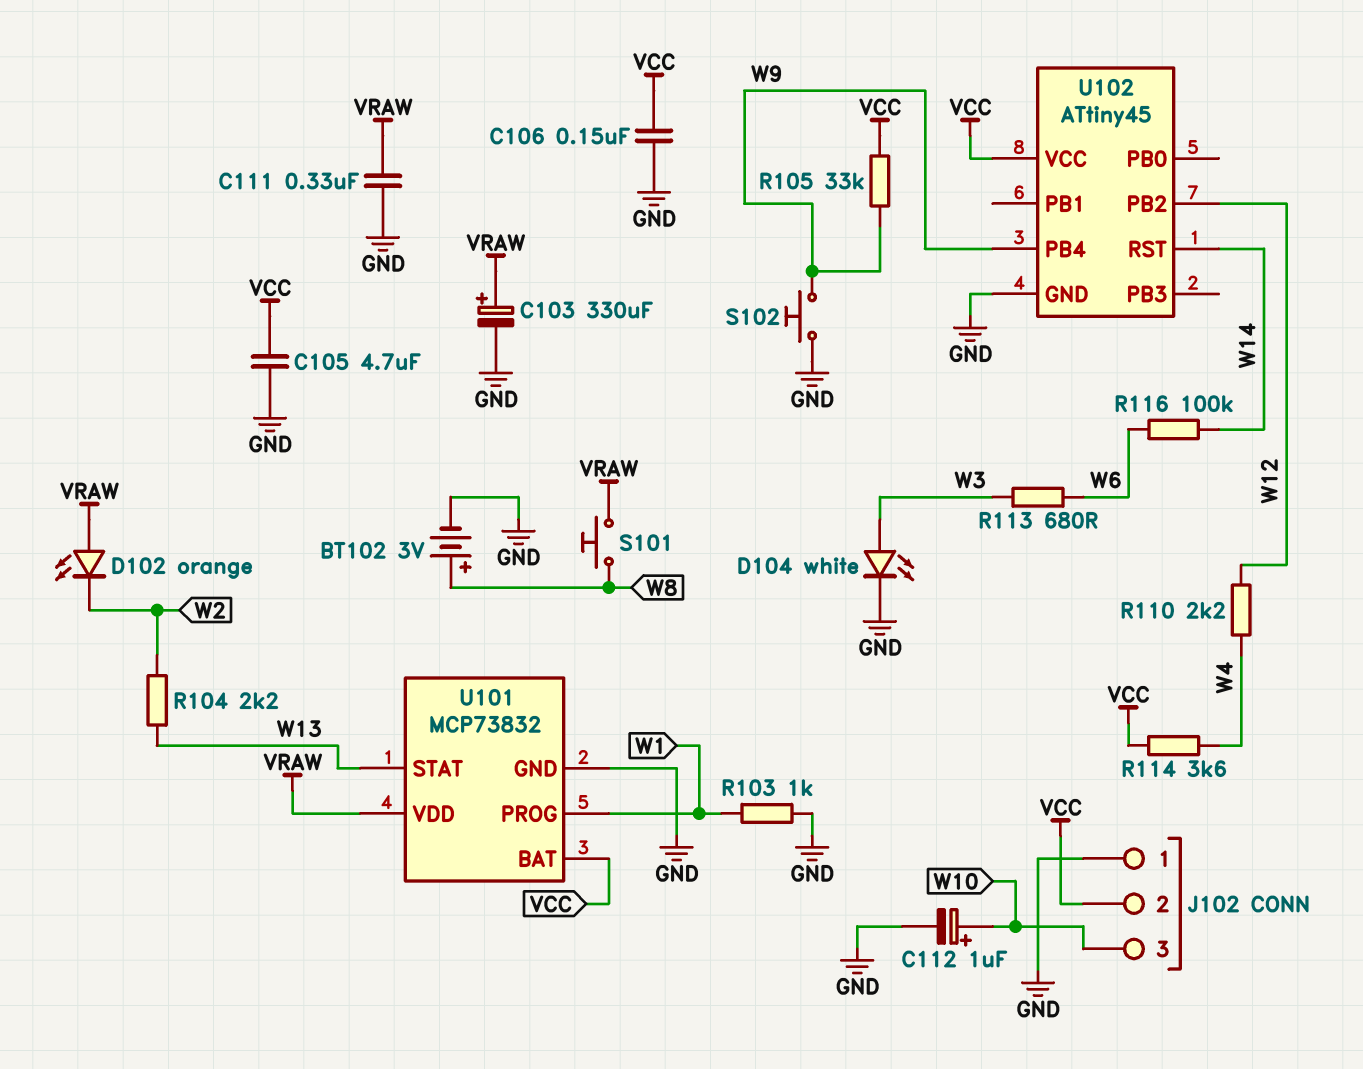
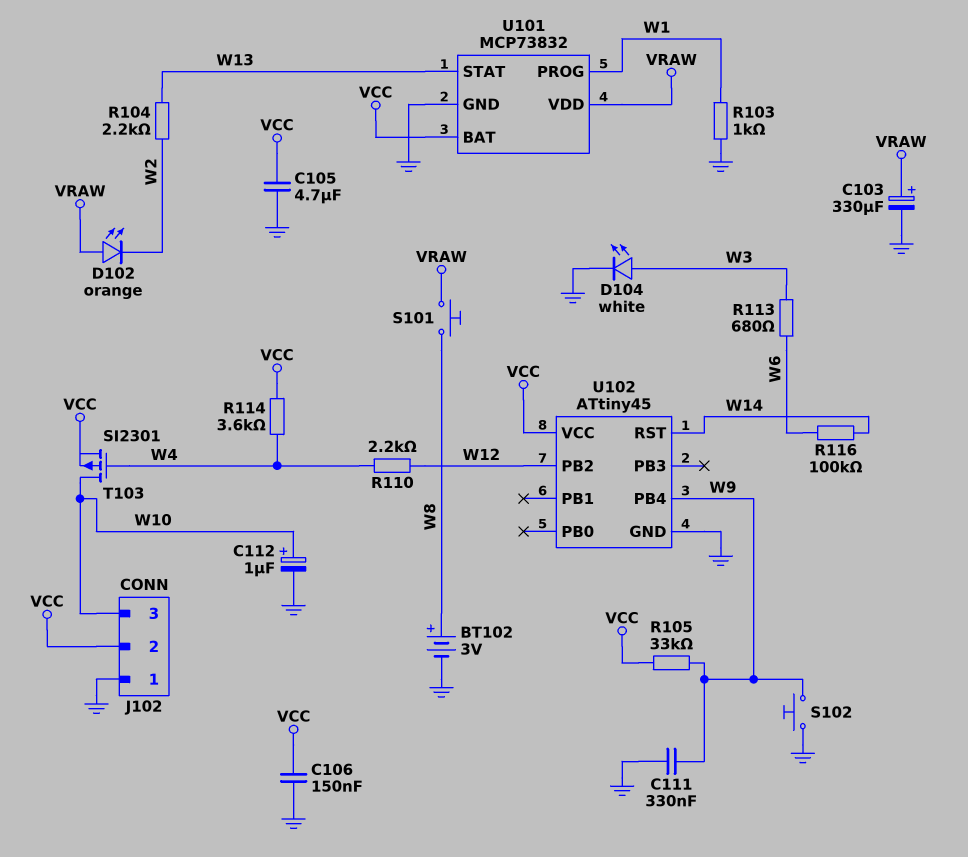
C111: 330nF (GND, VRAW) -> 330nF (GND, W9)
T103: none -> PMOS SI2301 (G W4, D W10, S VCC)

